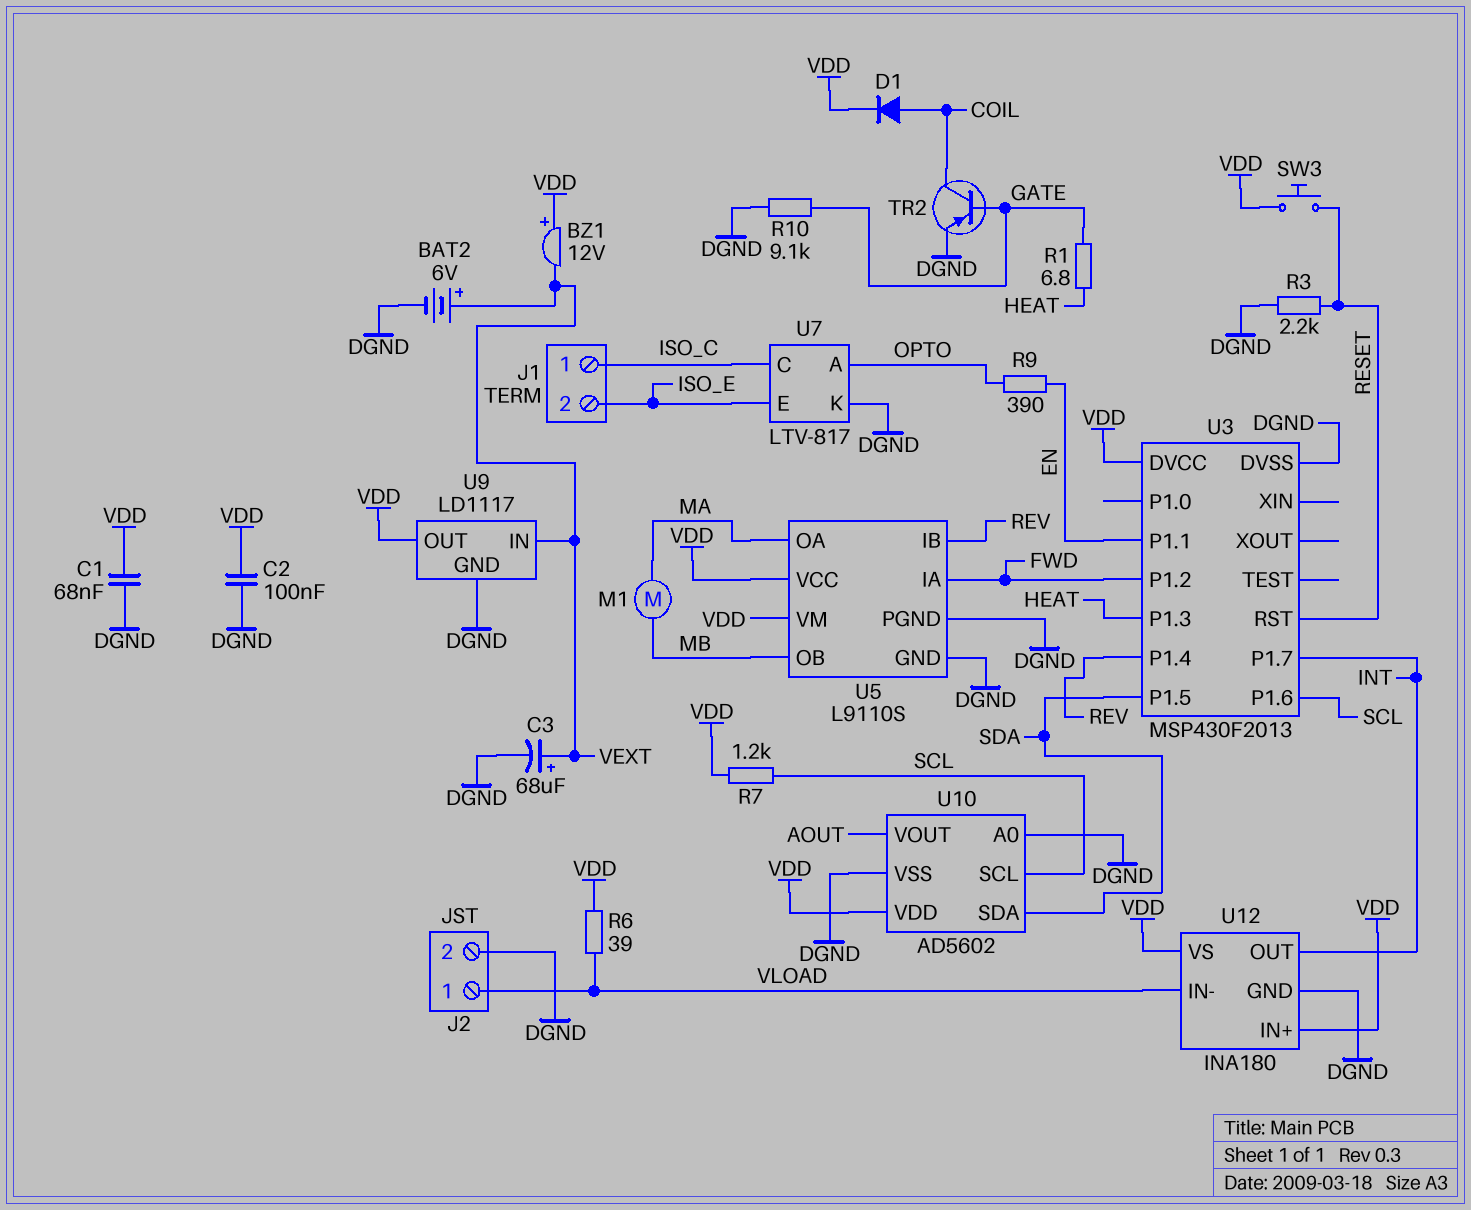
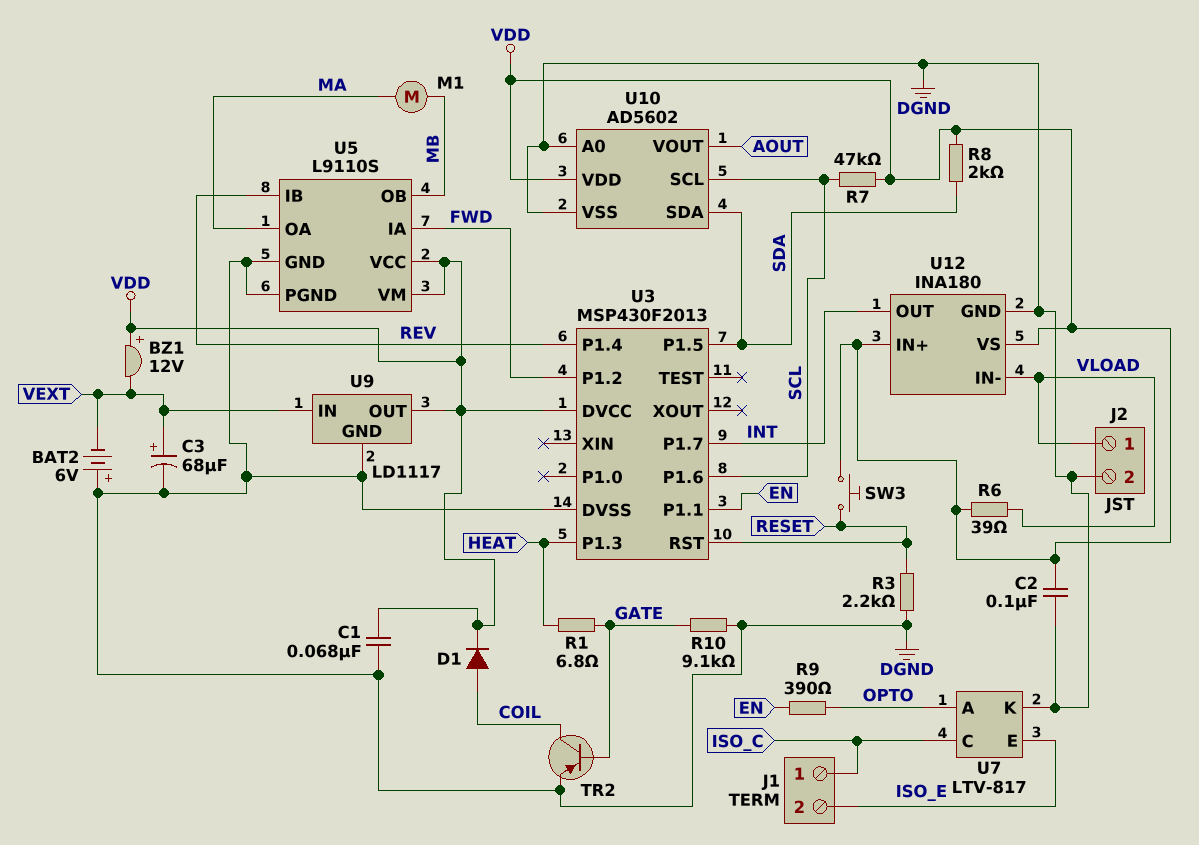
BAT2: 6V (plus VEXT, minus DGND) -> 6V (plus DGND, minus VEXT)
R7: 1.2k (SCL, VDD) -> 47k (SCL, VDD)
R8: none -> 2k (SDA, VDD)

